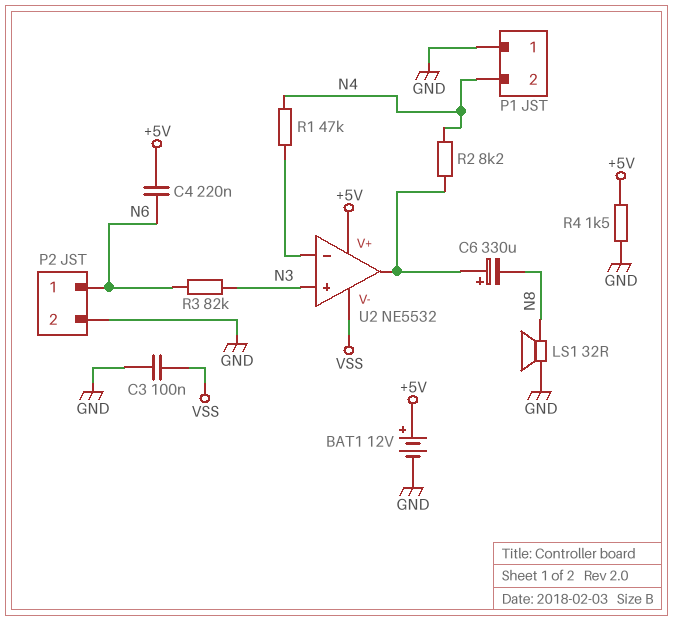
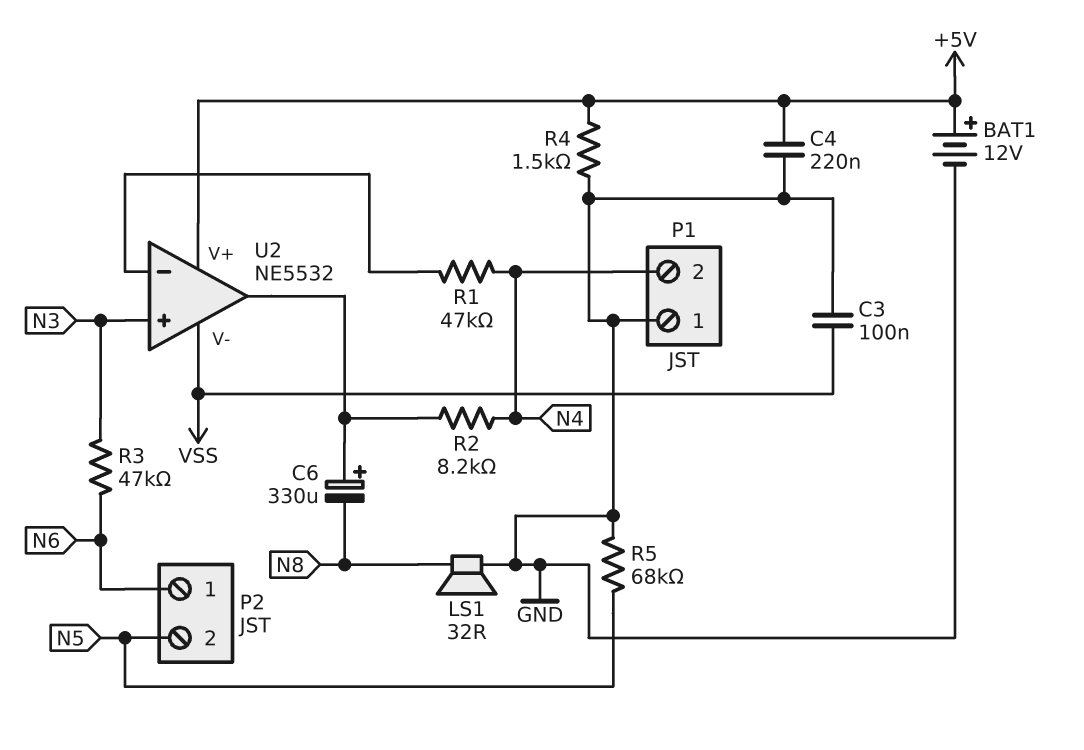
C4: 220nF (+5V, N6) -> 220nF (+5V, GND)
P2 pin 2: GND -> N5
R3: 82k (N3, N6) -> 47k (N3, N6)
R5: none -> 68k (GND, N5)

